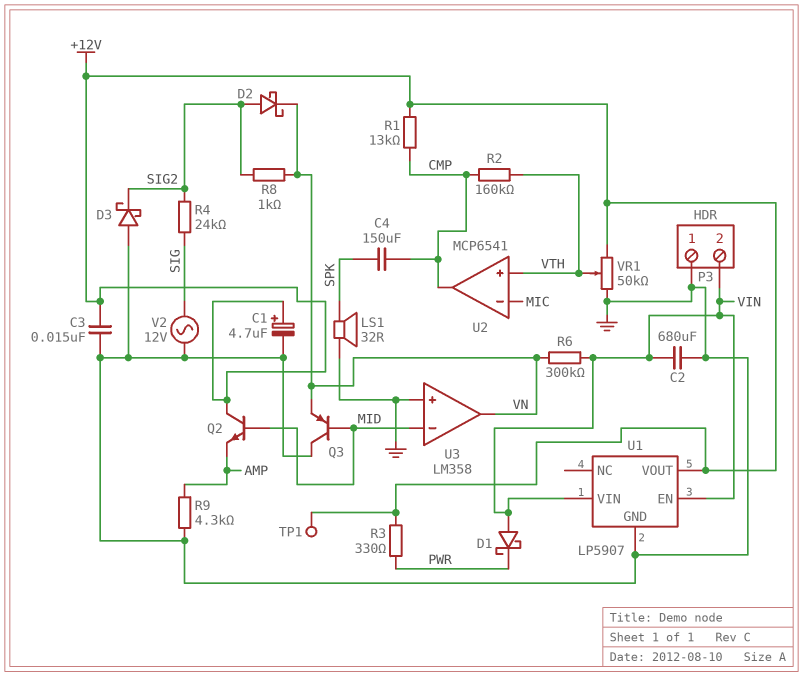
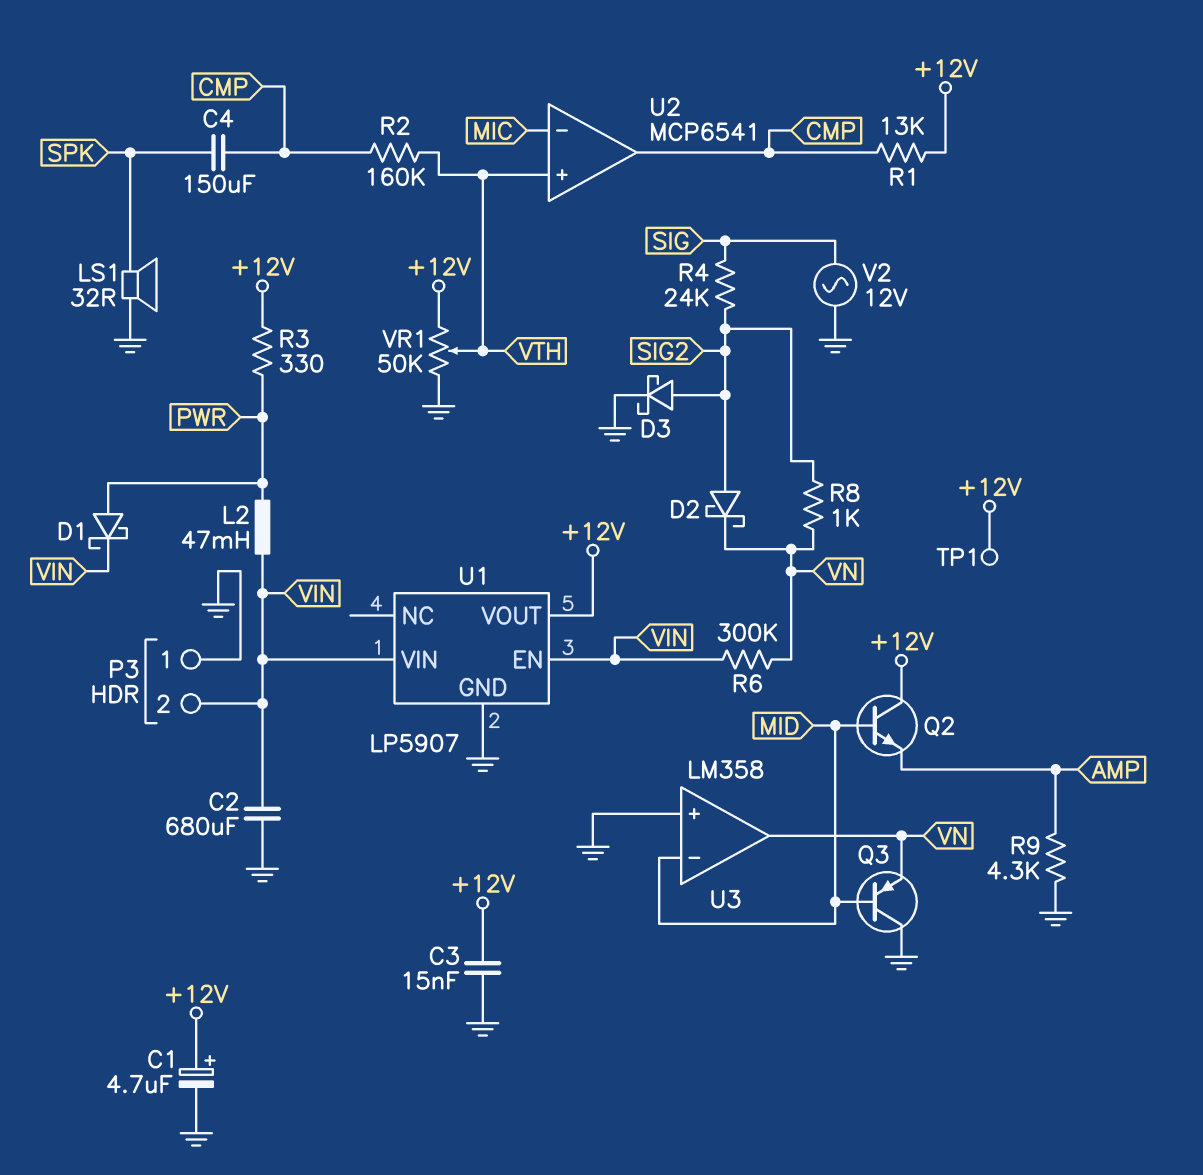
D1: schottky (A VIN, K PWR) -> schottky (A PWR, K VIN)
D3: schottky (A GND, K SIG2) -> schottky (A SIG2, K GND)
L2: none -> 47mH (PWR, VIN)

